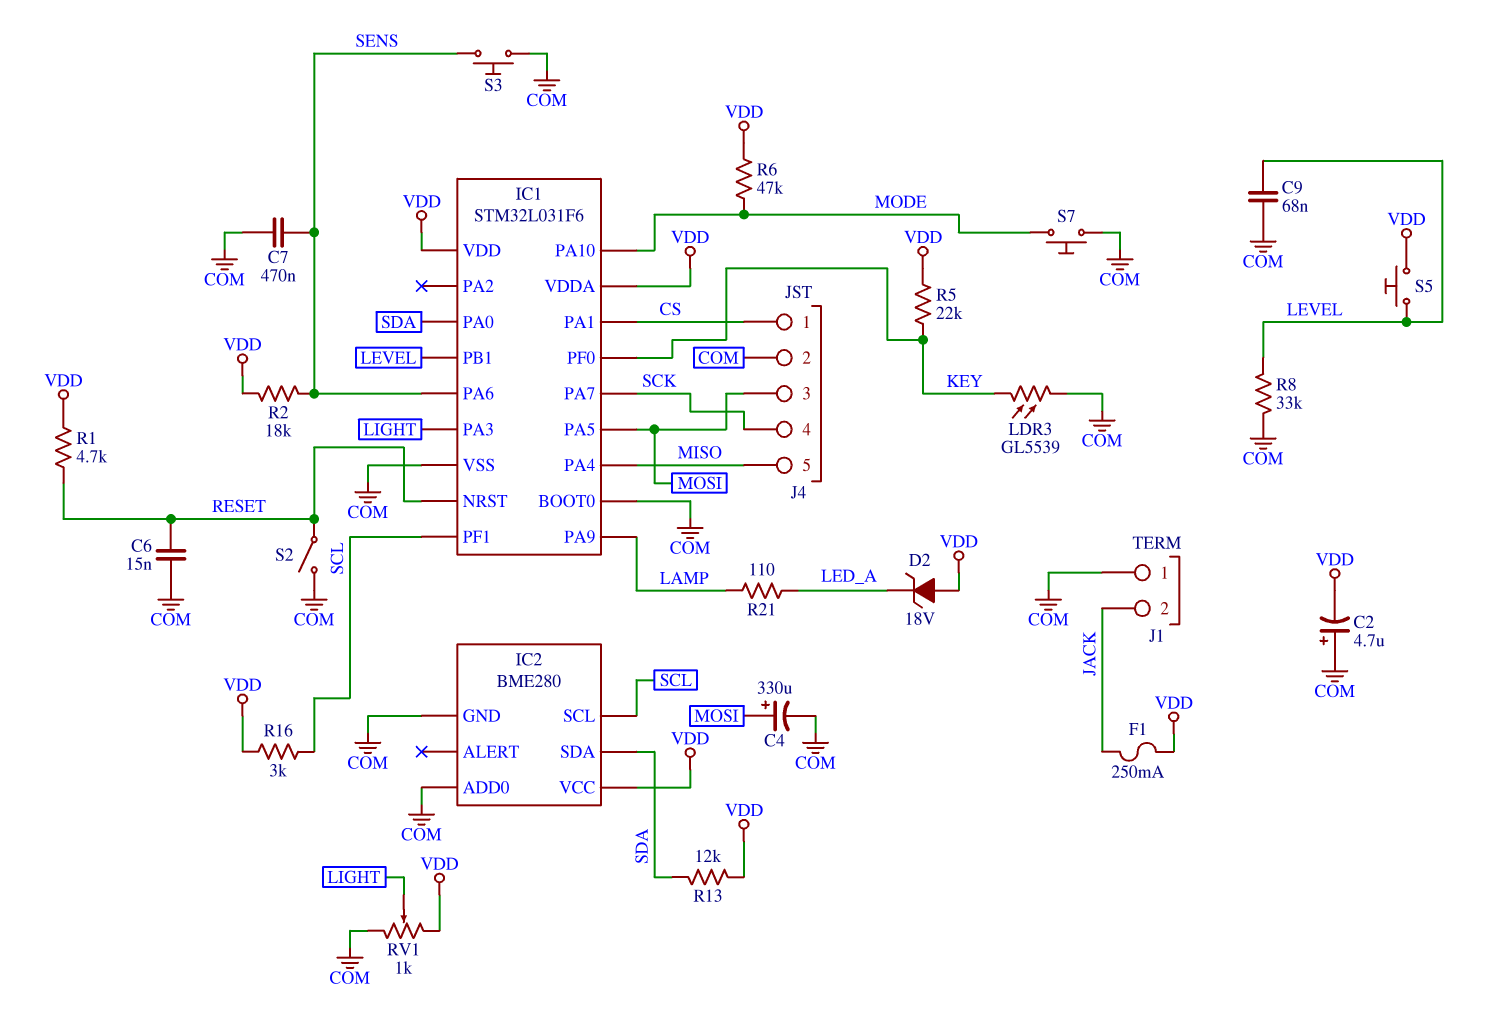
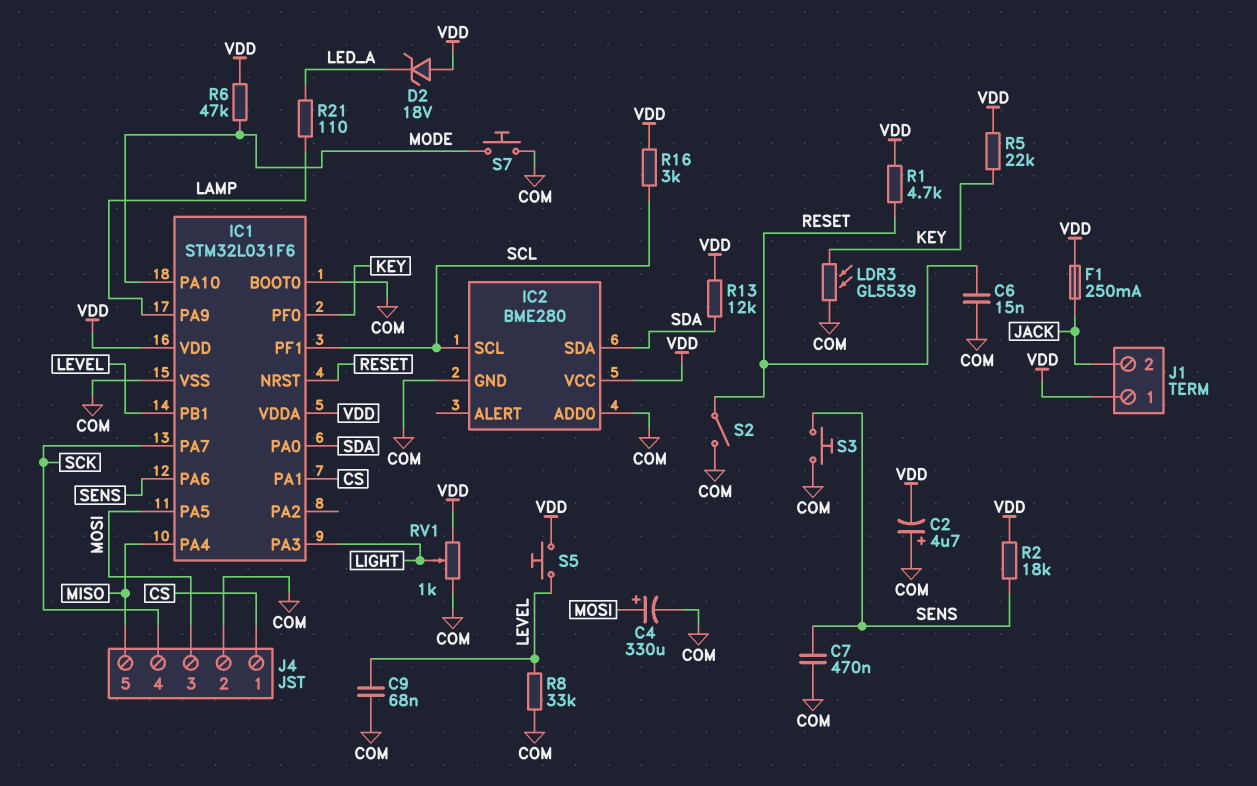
J1 pin 1: COM -> VDD

